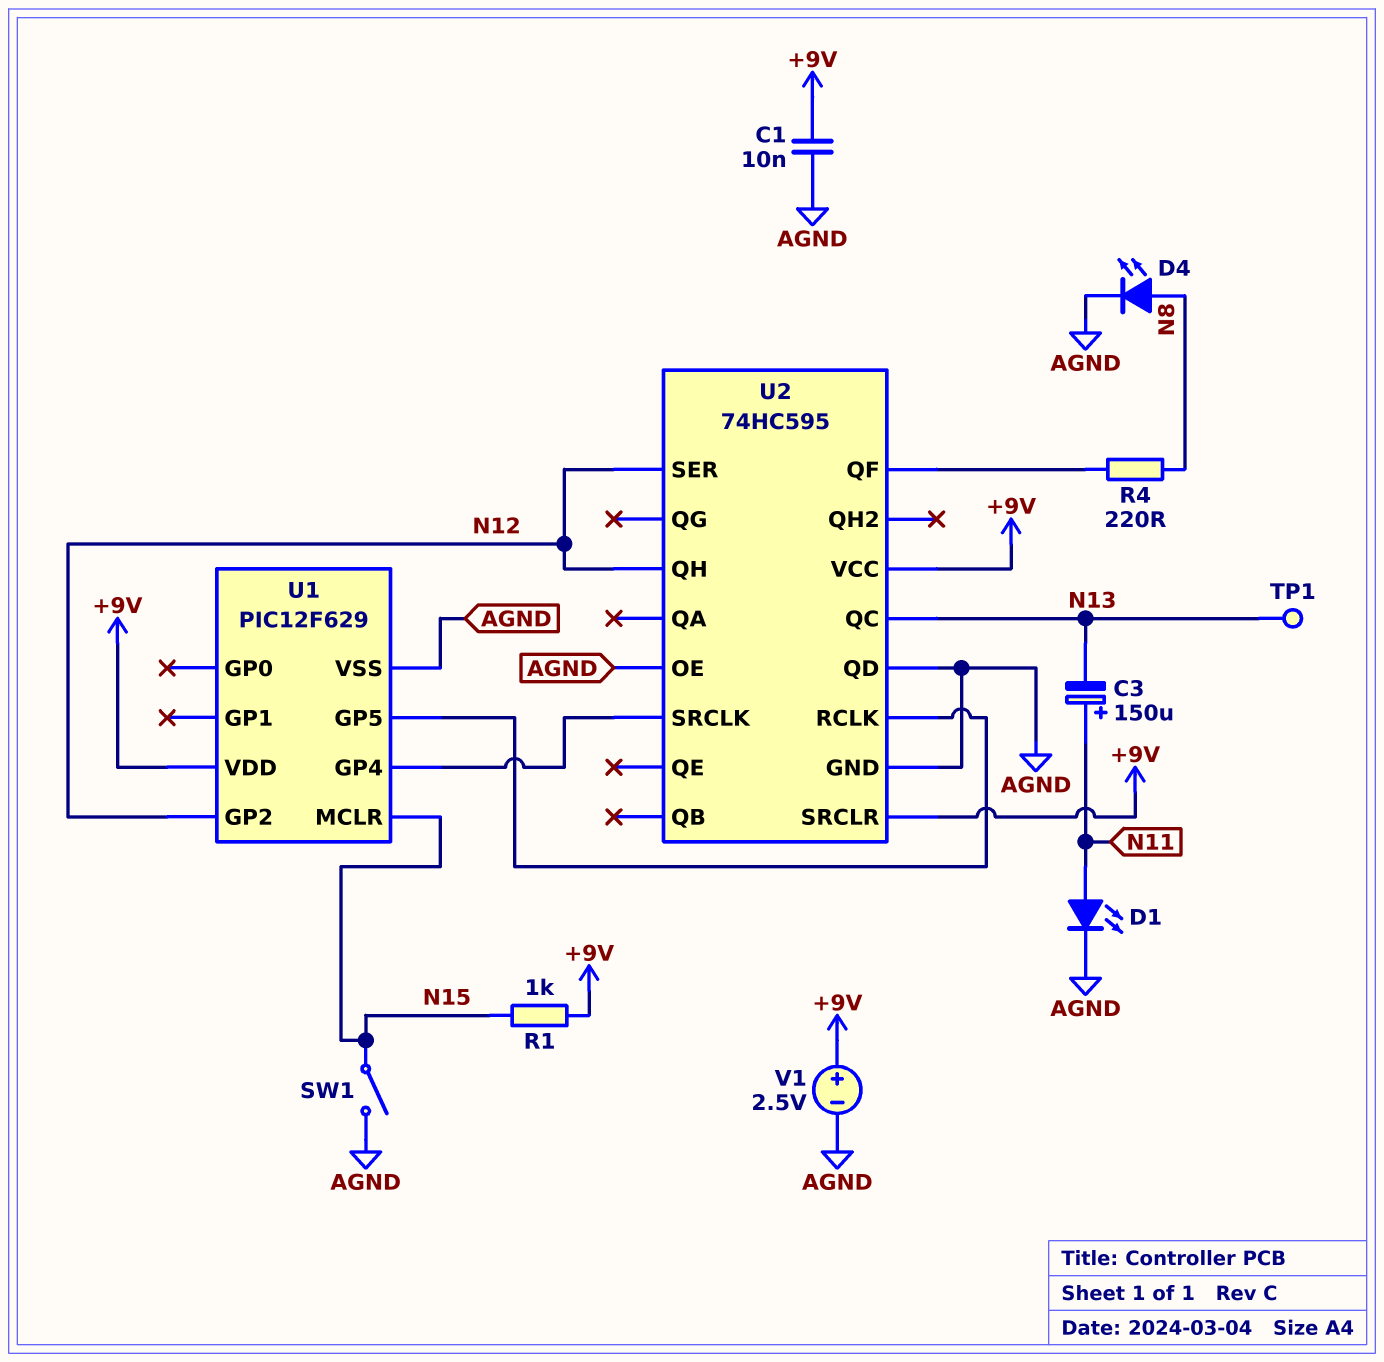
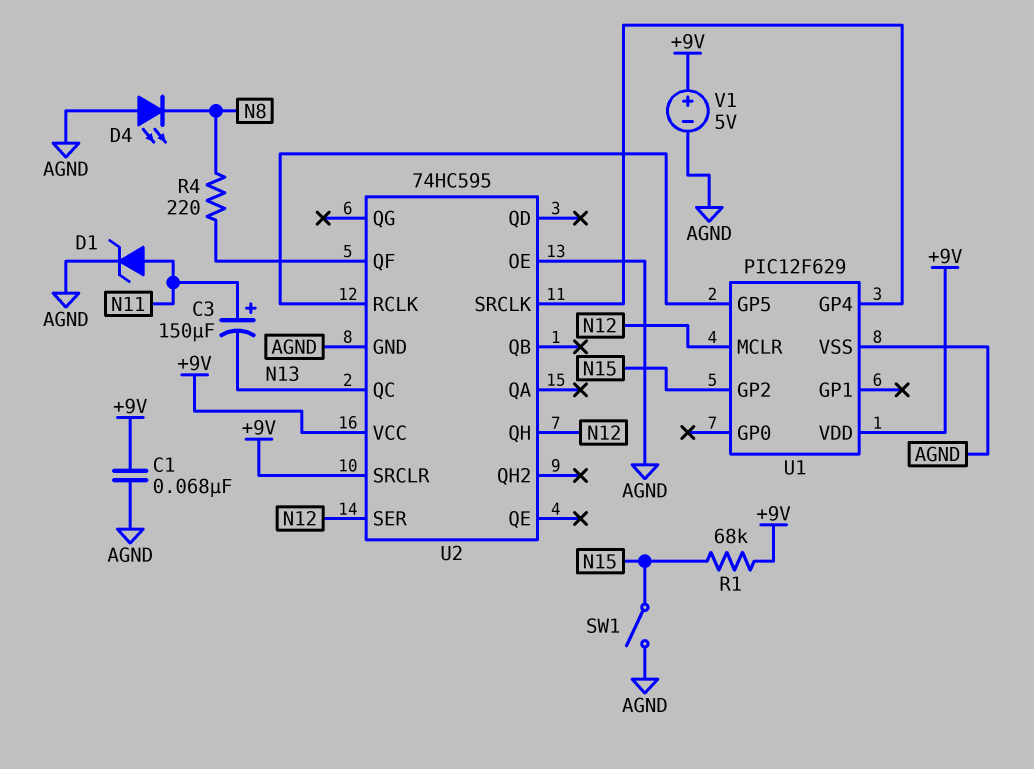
C1: 10nF (+9V, AGND) -> 68nF (+9V, AGND)
D1: LED (A N11, K AGND) -> zener (A N11, K AGND)
D4: LED (A N8, K AGND) -> LED (A AGND, K N8)
R1: 1k (+9V, N15) -> 68k (+9V, N15)
TP1: test point (N13) -> none
U1 pin GP2: N12 -> N15
U1 pin MCLR: N15 -> N12
U2 pin QD: AGND -> none
V1: 2.5V (plus +9V, minus AGND) -> 5V (plus +9V, minus AGND)

